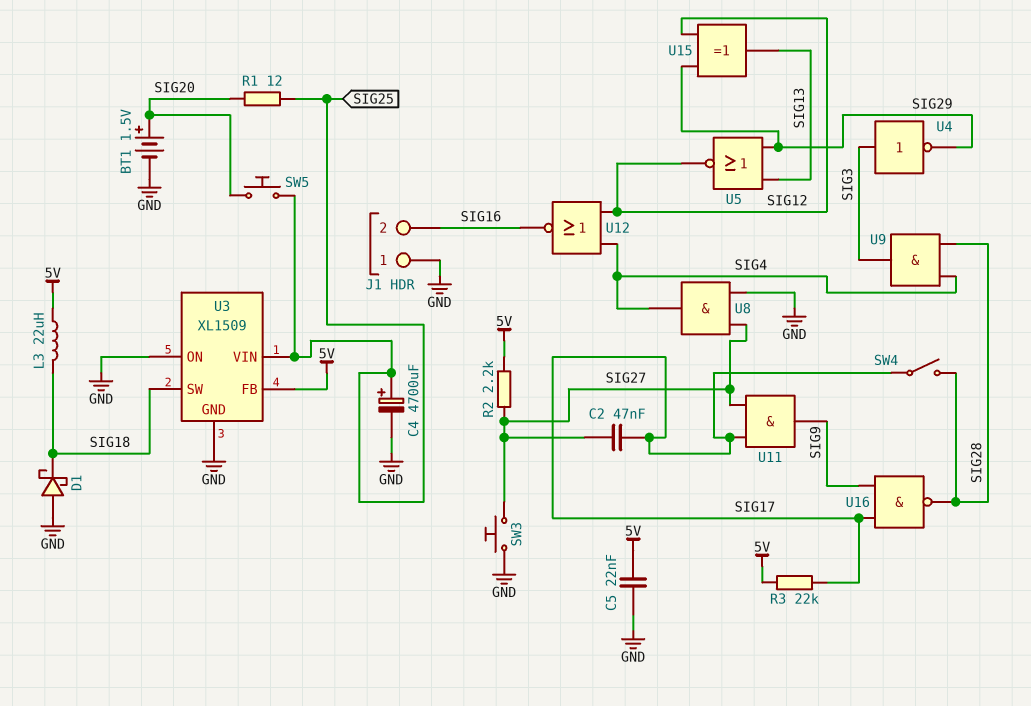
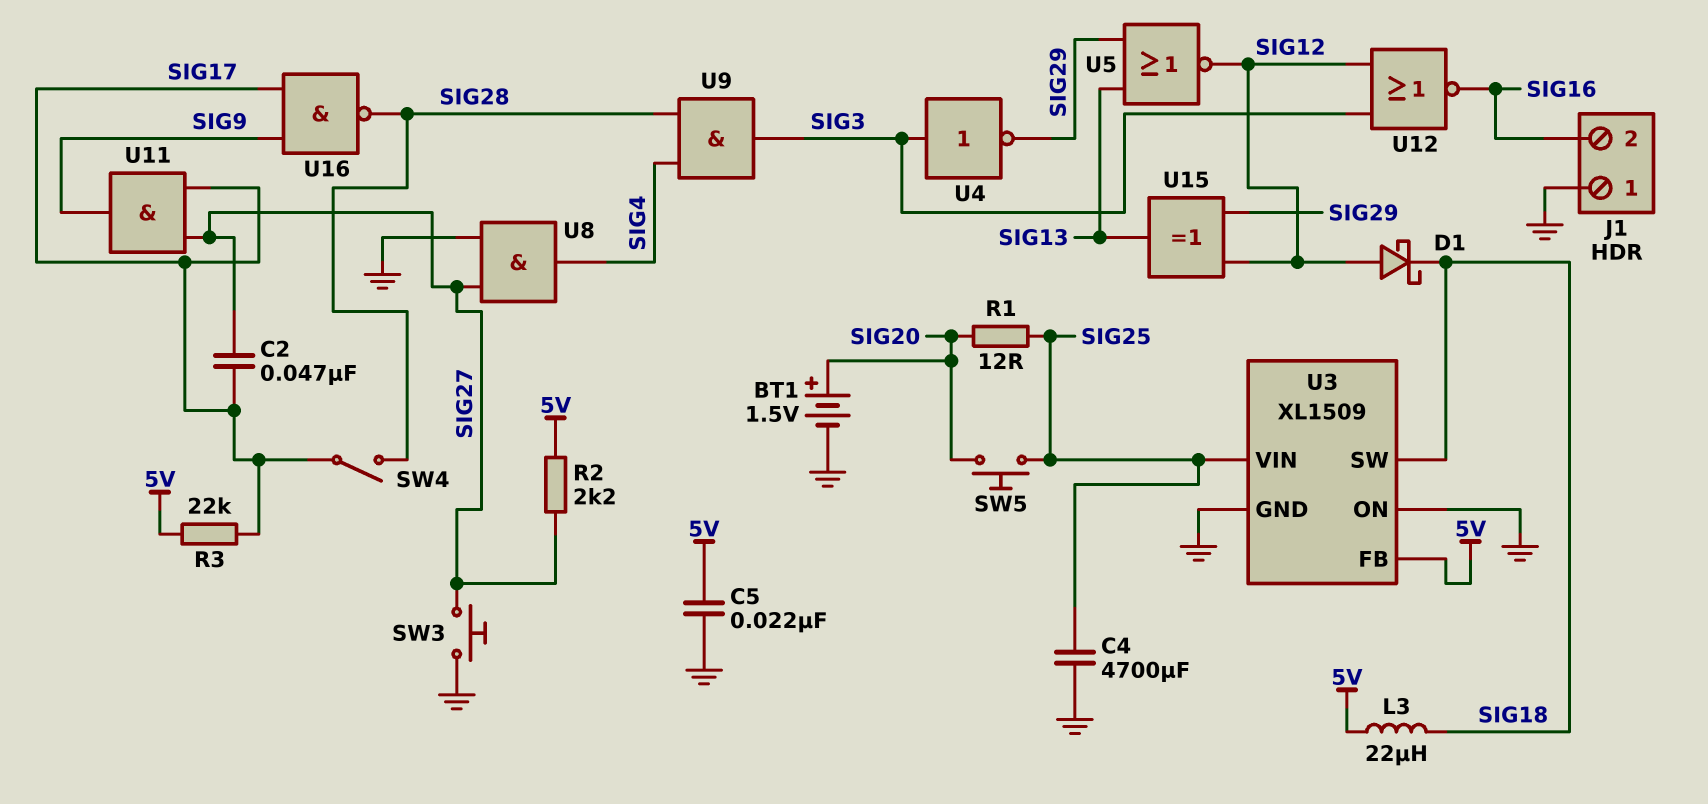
C4: 4700uF (plus SIG25, minus GND) -> 4700uF (GND, SIG25)
D1: schottky (A GND, K SIG18) -> schottky (A SIG12, K SIG18)
U12: NOR (in SIG4, in SIG12, out SIG16) -> NOR (in SIG3, in SIG12, out SIG16)

